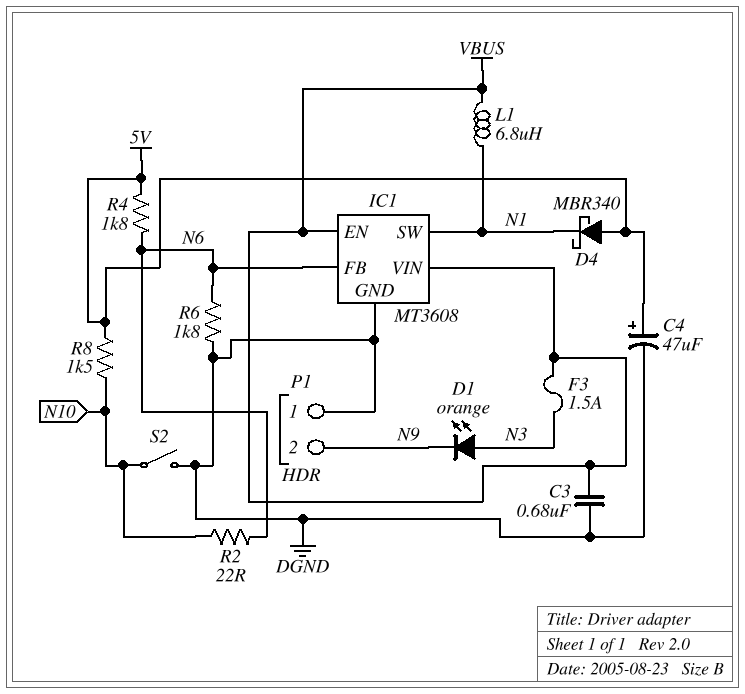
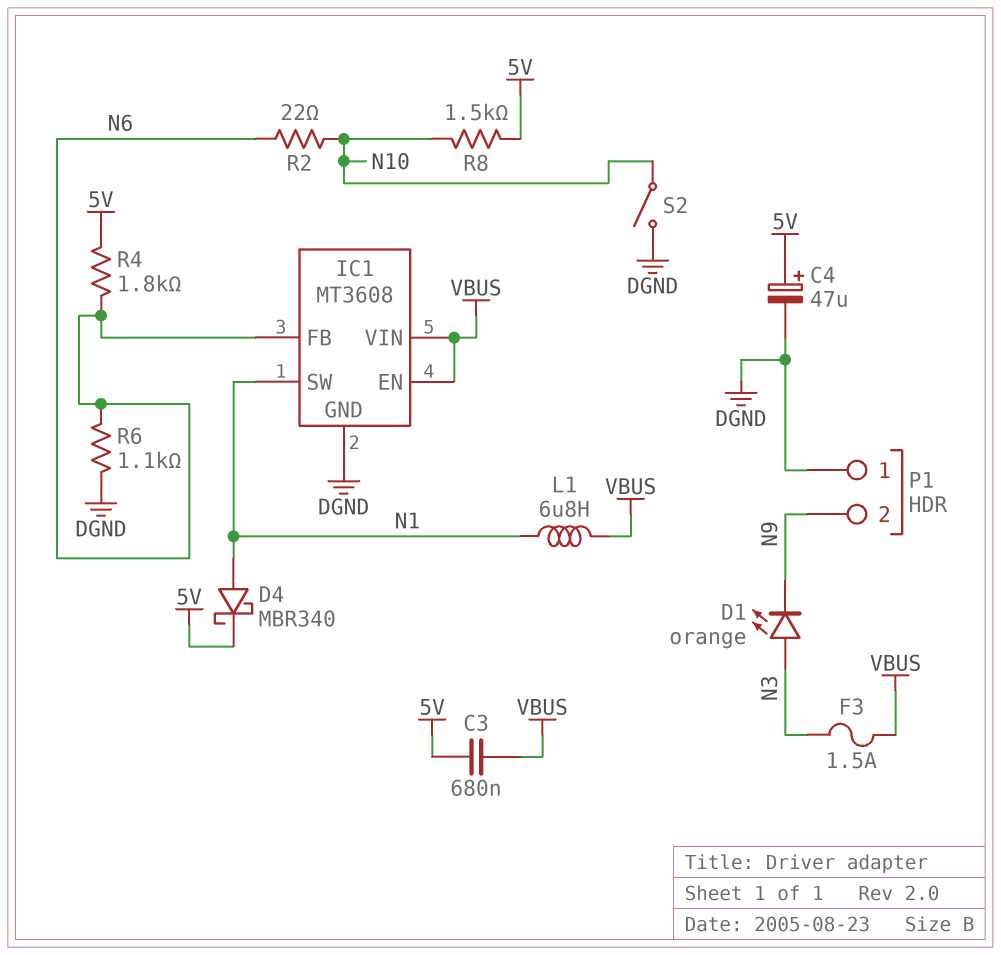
C3: 680nF (DGND, VBUS) -> 680nF (5V, VBUS)
D4: schottky MBR340 (A 5V, K N1) -> schottky MBR340 (A N1, K 5V)
R6: 1.8k (DGND, N6) -> 1.1k (DGND, N6)

